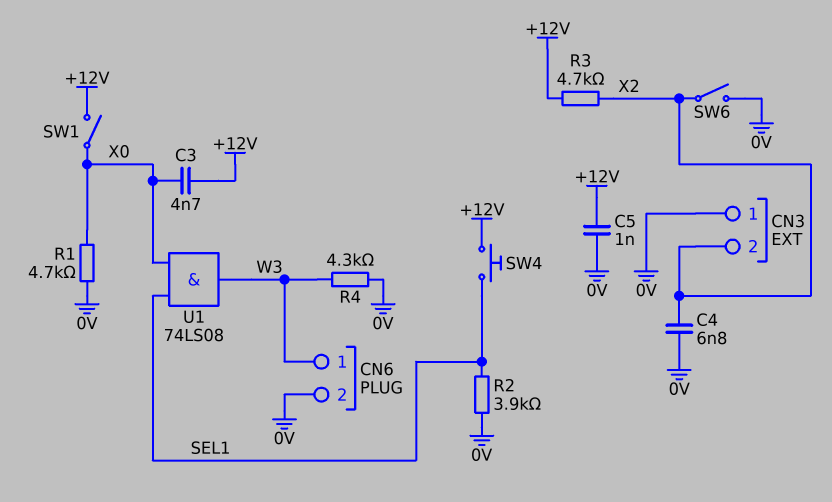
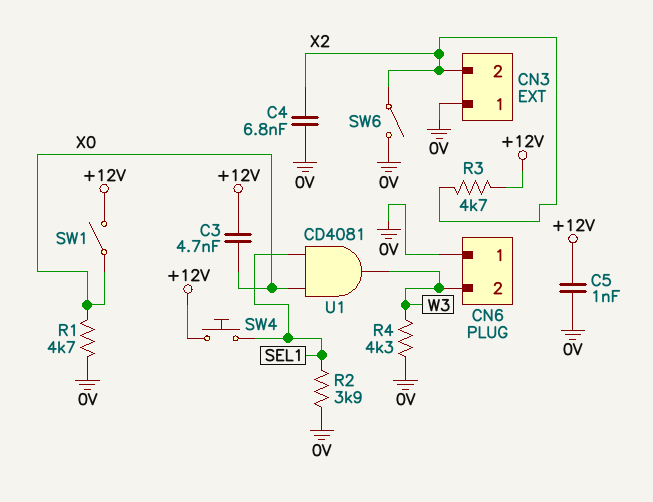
CN6 pin 1: W3 -> 0V
CN6 pin 2: 0V -> W3
U1: AND 74LS08 (in SEL1, in X0, out W3) -> AND CD4081 (in SEL1, in X0, out W3)

